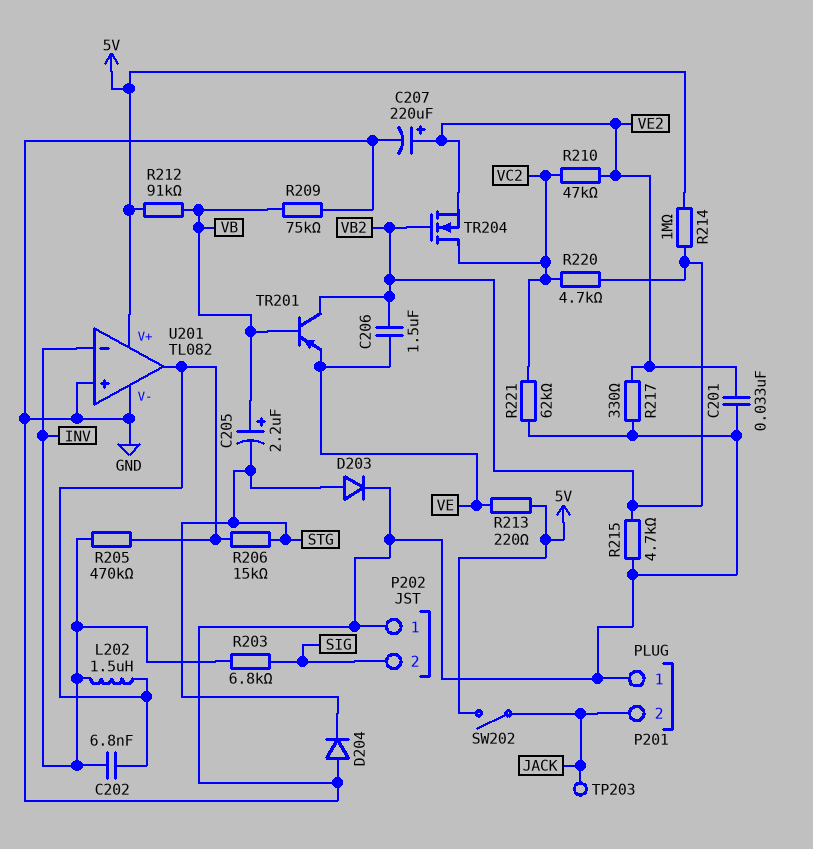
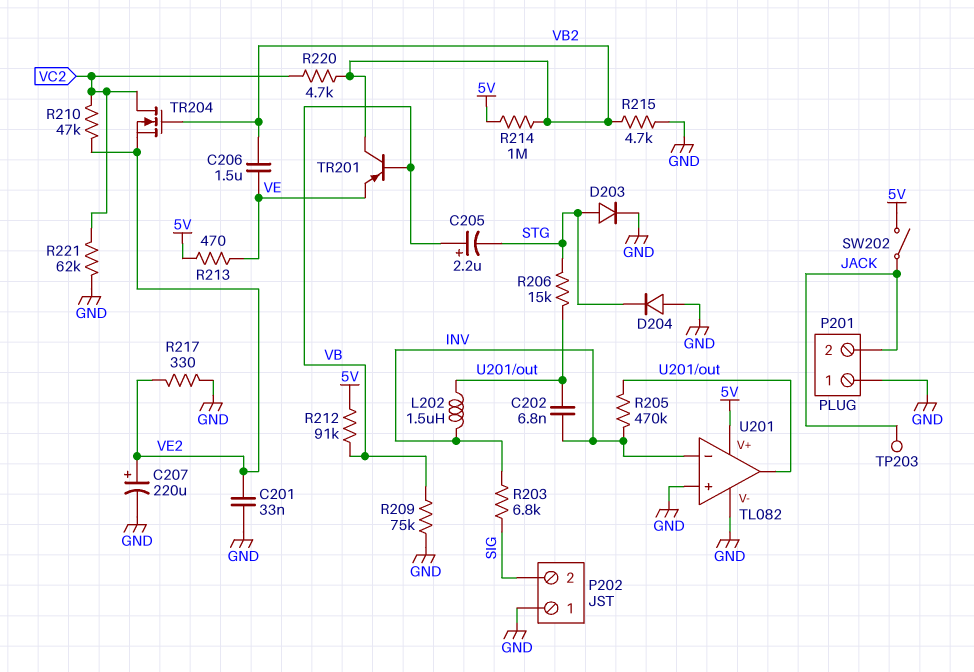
R213: 220 (5V, VE) -> 470 (5V, VE)

